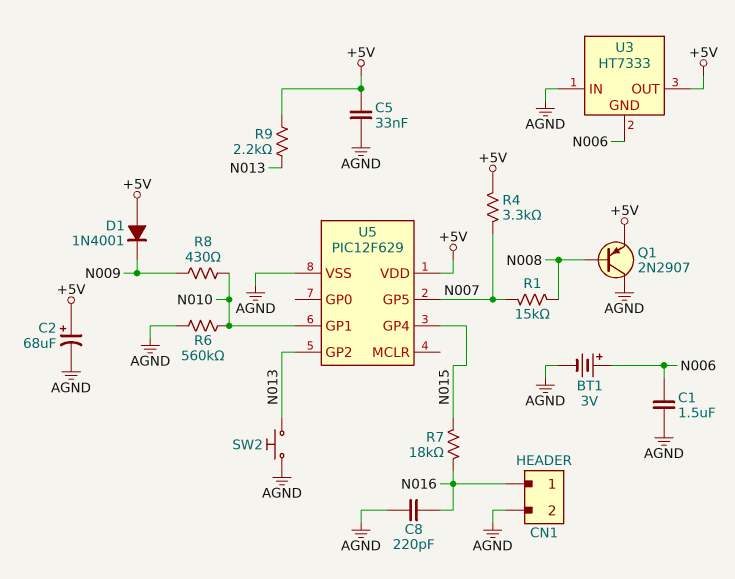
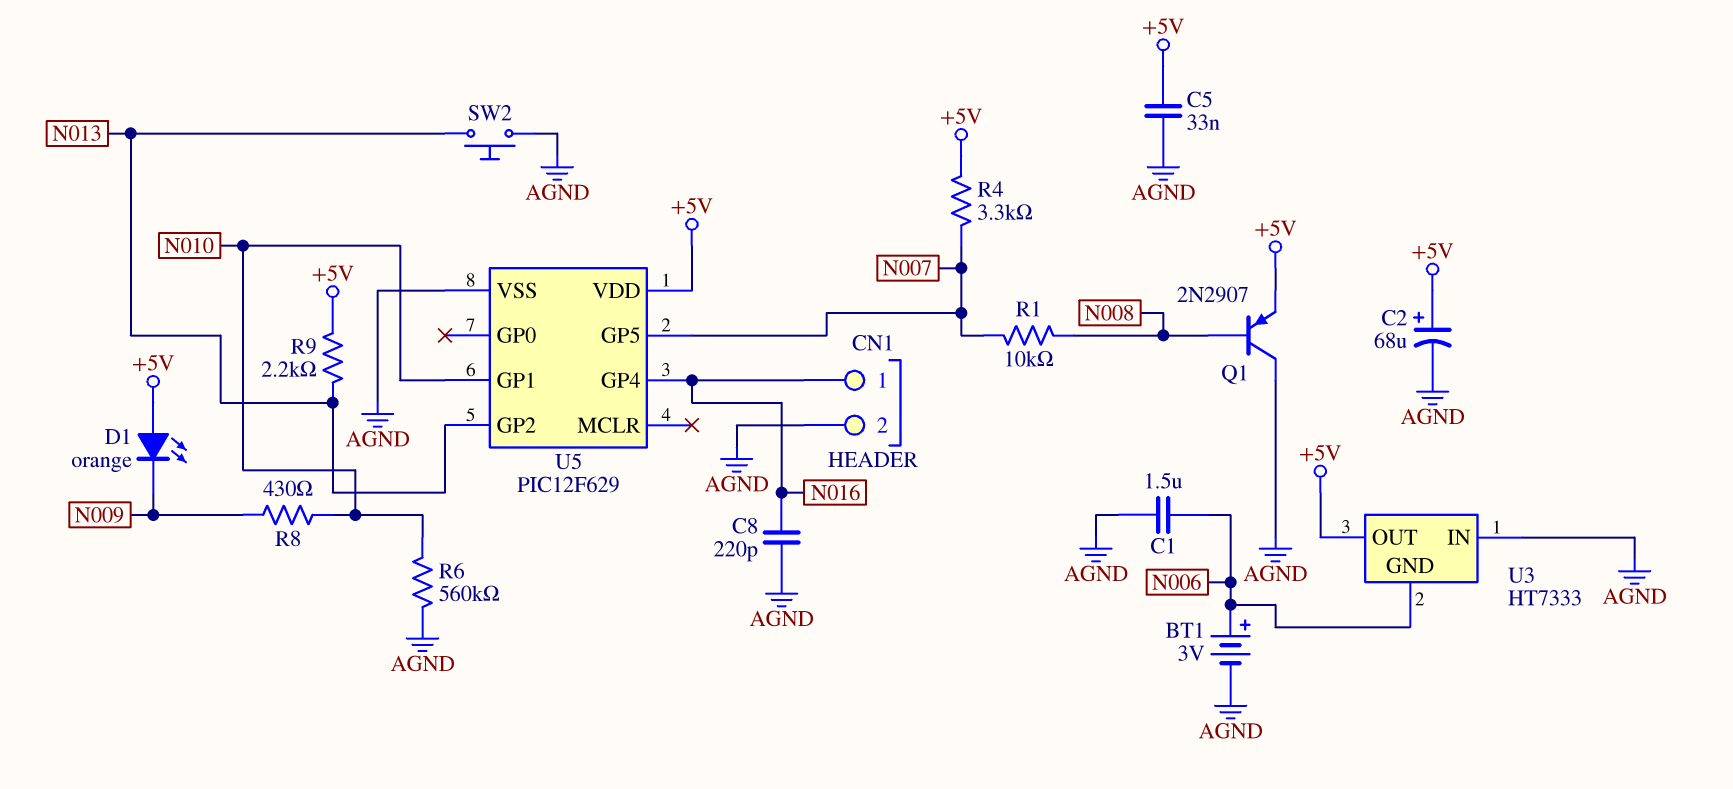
D1: diode 1N4001 (A +5V, K N009) -> LED orange (A +5V, K N009)
R1: 15k (N007, N008) -> 10k (N007, N008)
R7: 18k (N015, N016) -> none
U5 pin GP4: N015 -> N016

